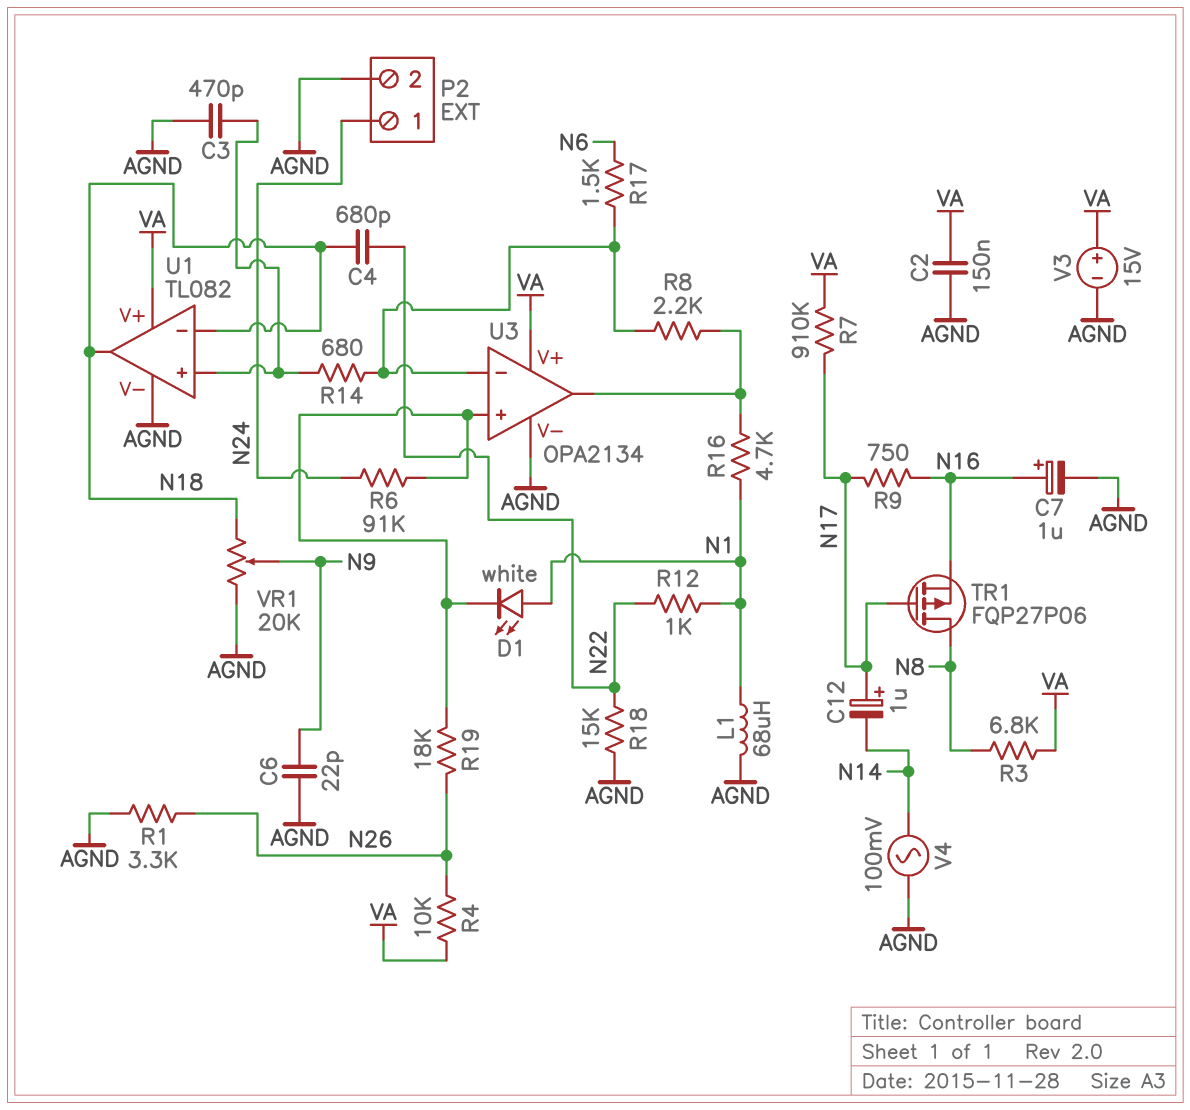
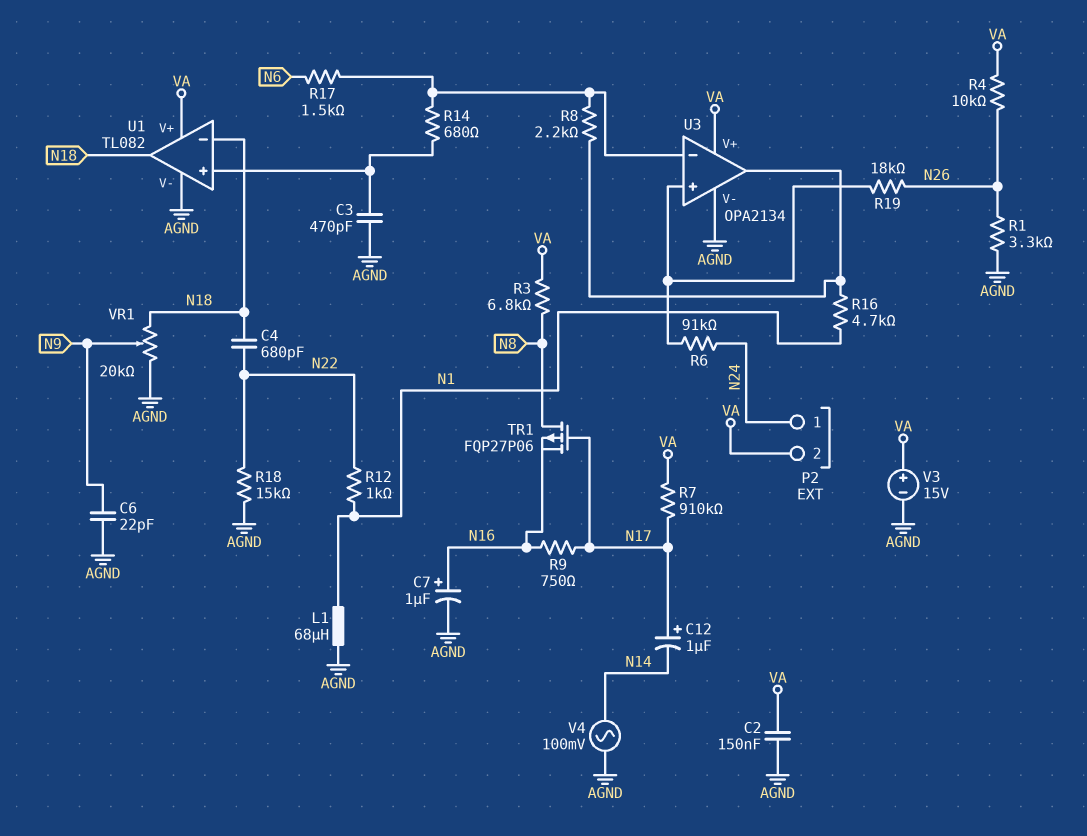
D1: LED white (A N1, K U3/in+) -> none
P2 pin 2: AGND -> VA

